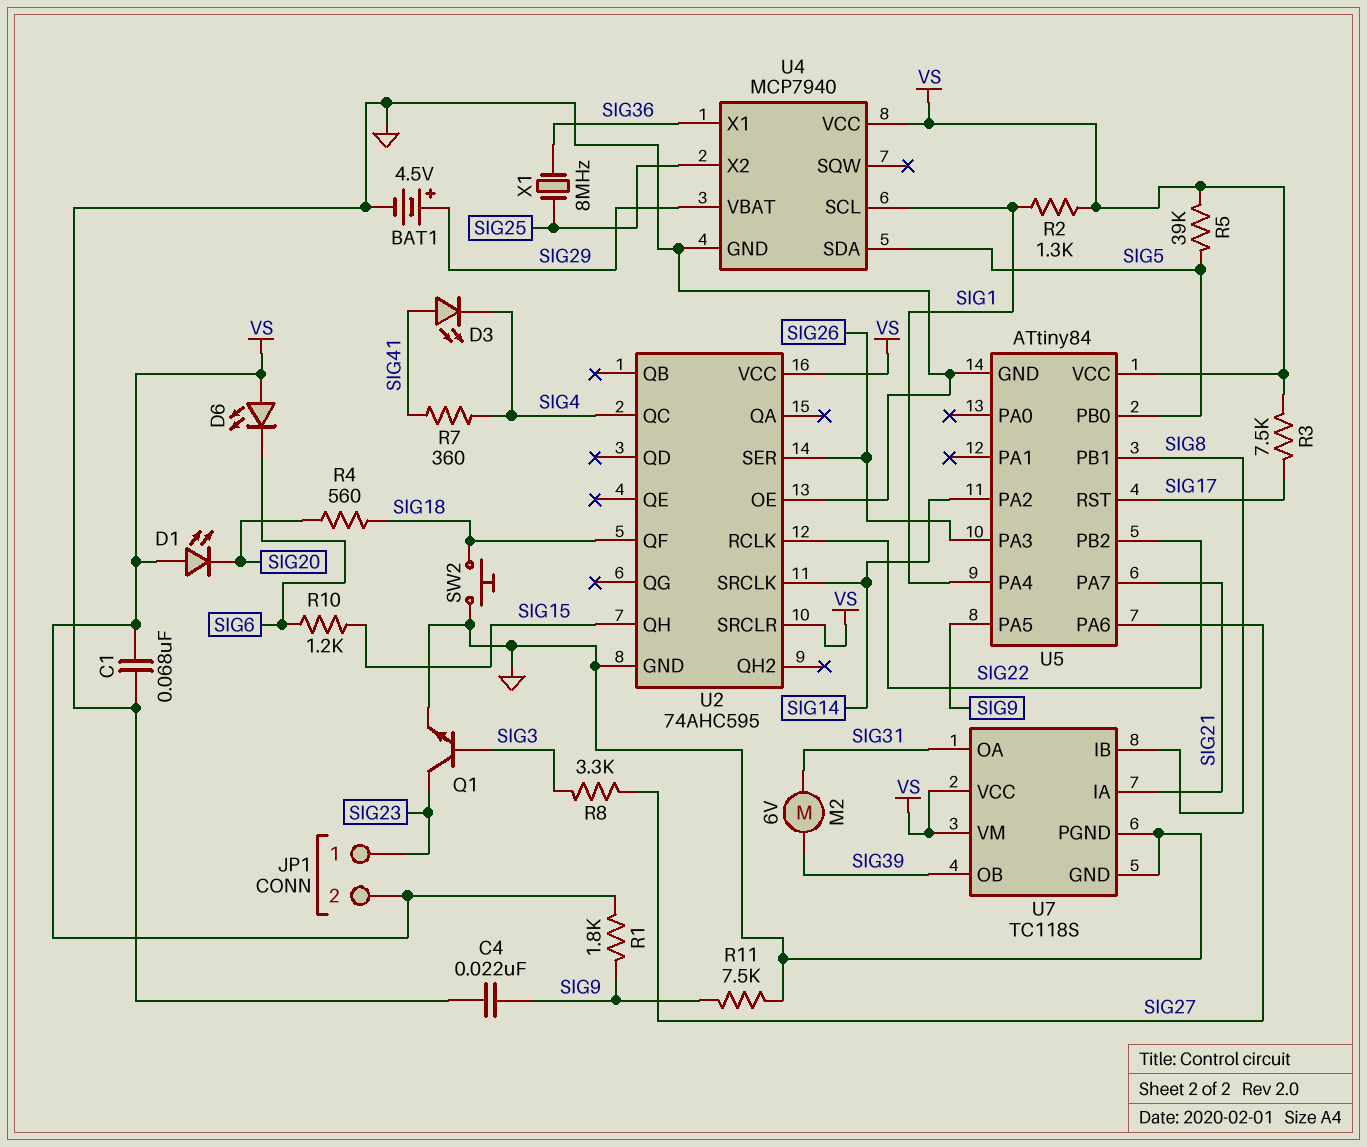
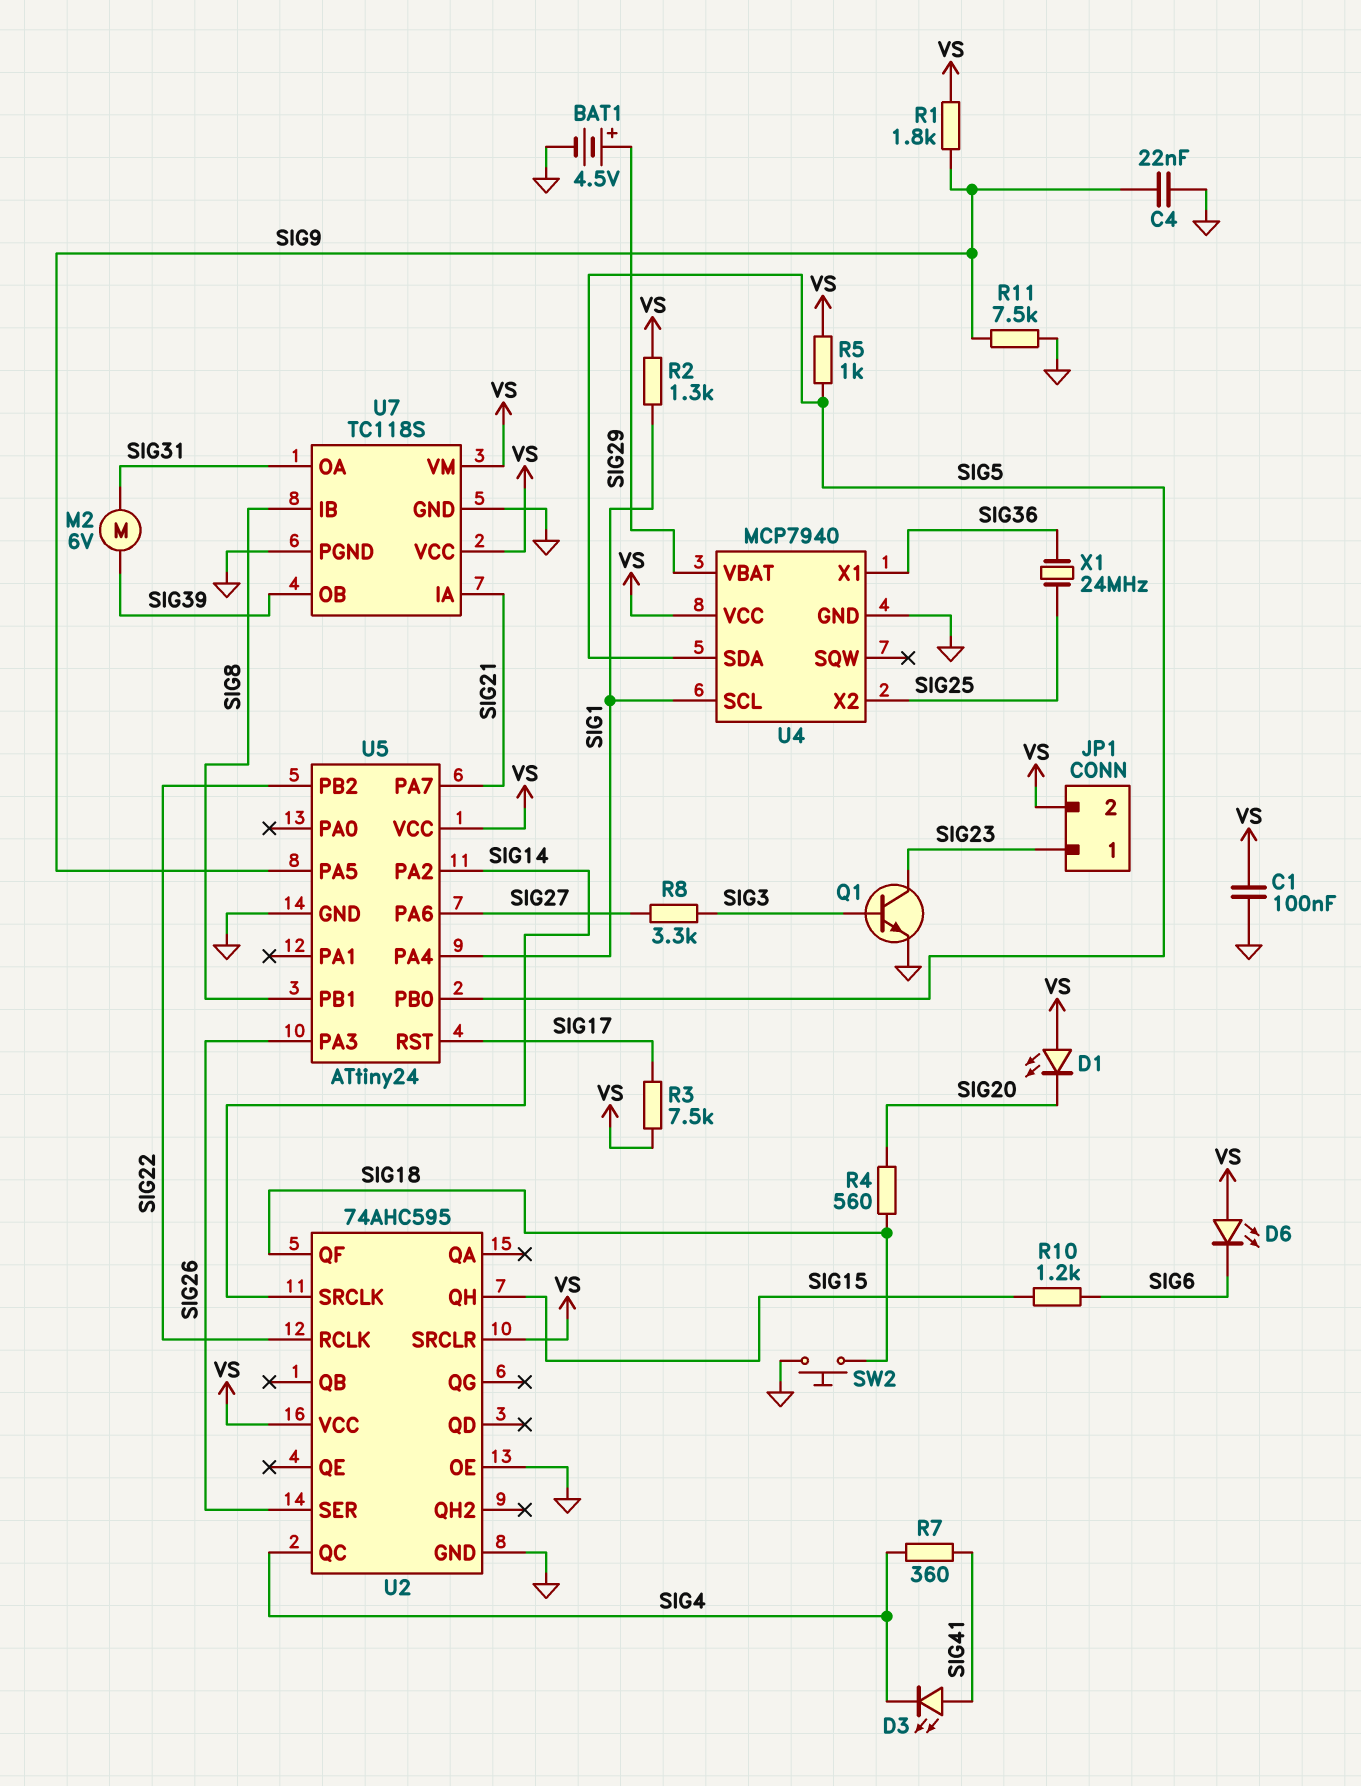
C1: 68nF (GND, VS) -> 100nF (GND, VS)
R5: 39k (SIG5, VS) -> 1k (SIG5, VS)
U5: ATtiny84 -> ATtiny24
X1: 8MHz (SIG25, SIG36) -> 24MHz (SIG25, SIG36)

